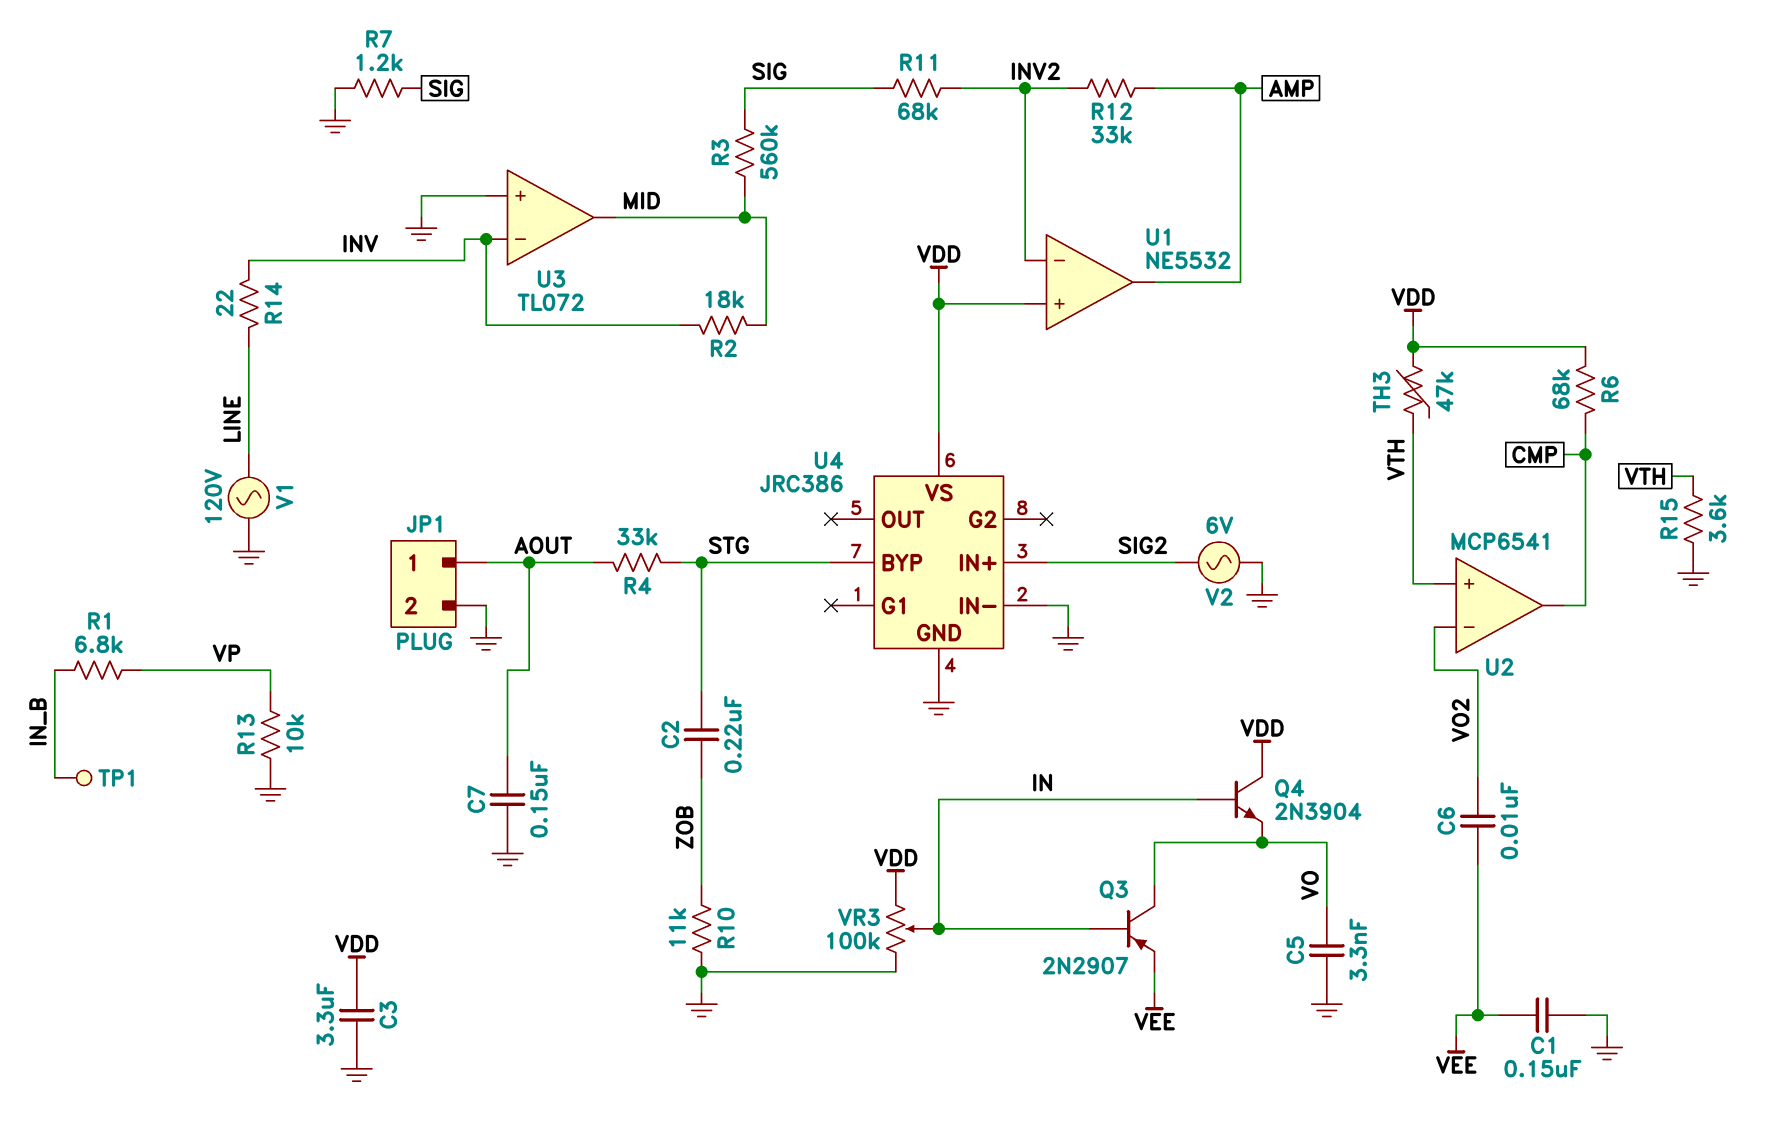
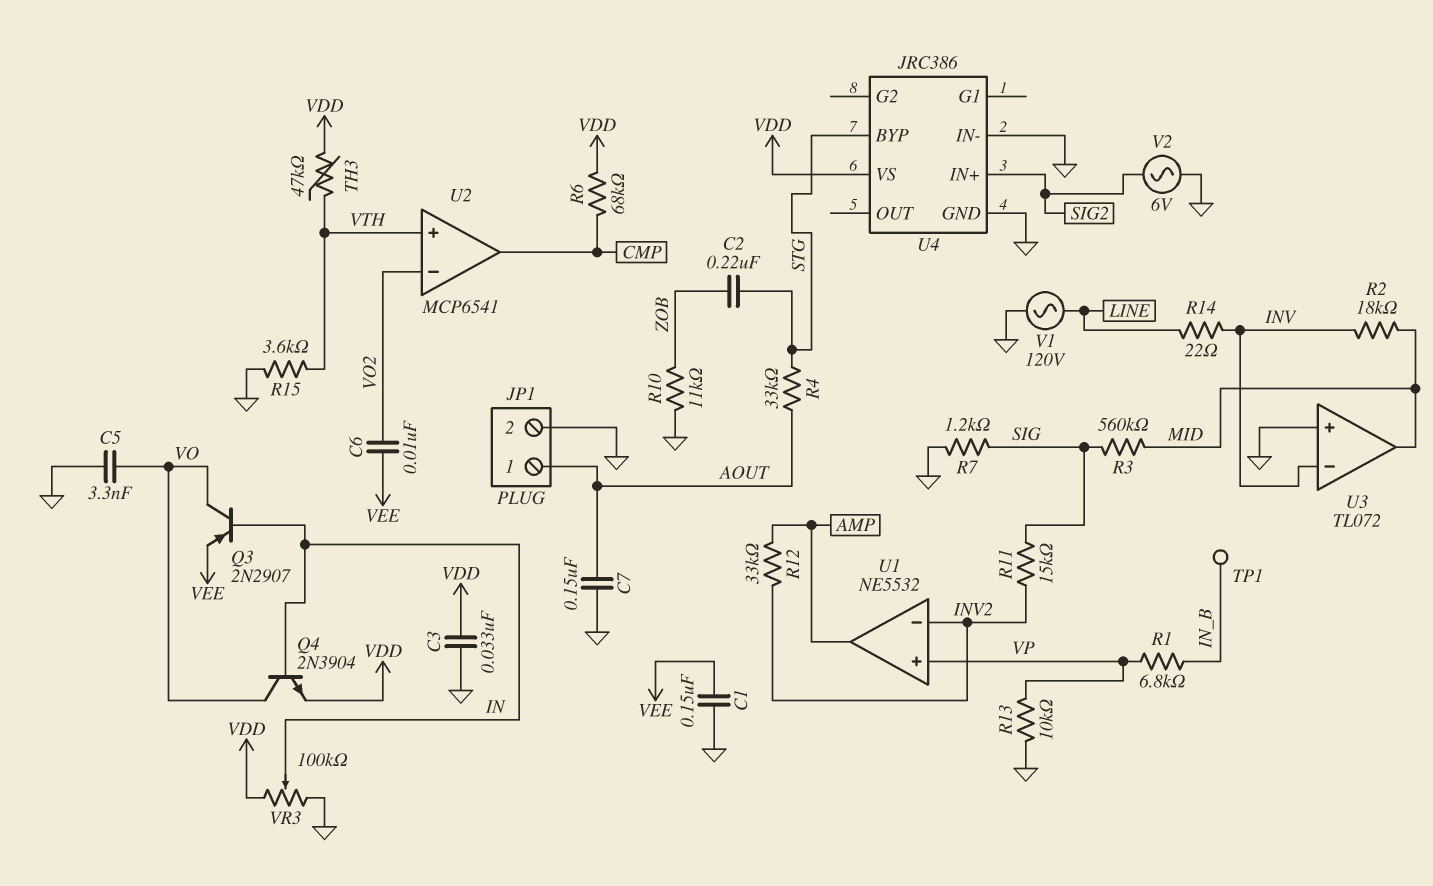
C3: 3.3uF (GND, VDD) -> 33nF (GND, VDD)
Q4: NPN 2N3904 (B IN, C VDD, E VO) -> NPN 2N3904 (B IN, C VO, E VDD)
R11: 68k (INV2, SIG) -> 15k (INV2, SIG)
U1 pin in+: VDD -> VP

